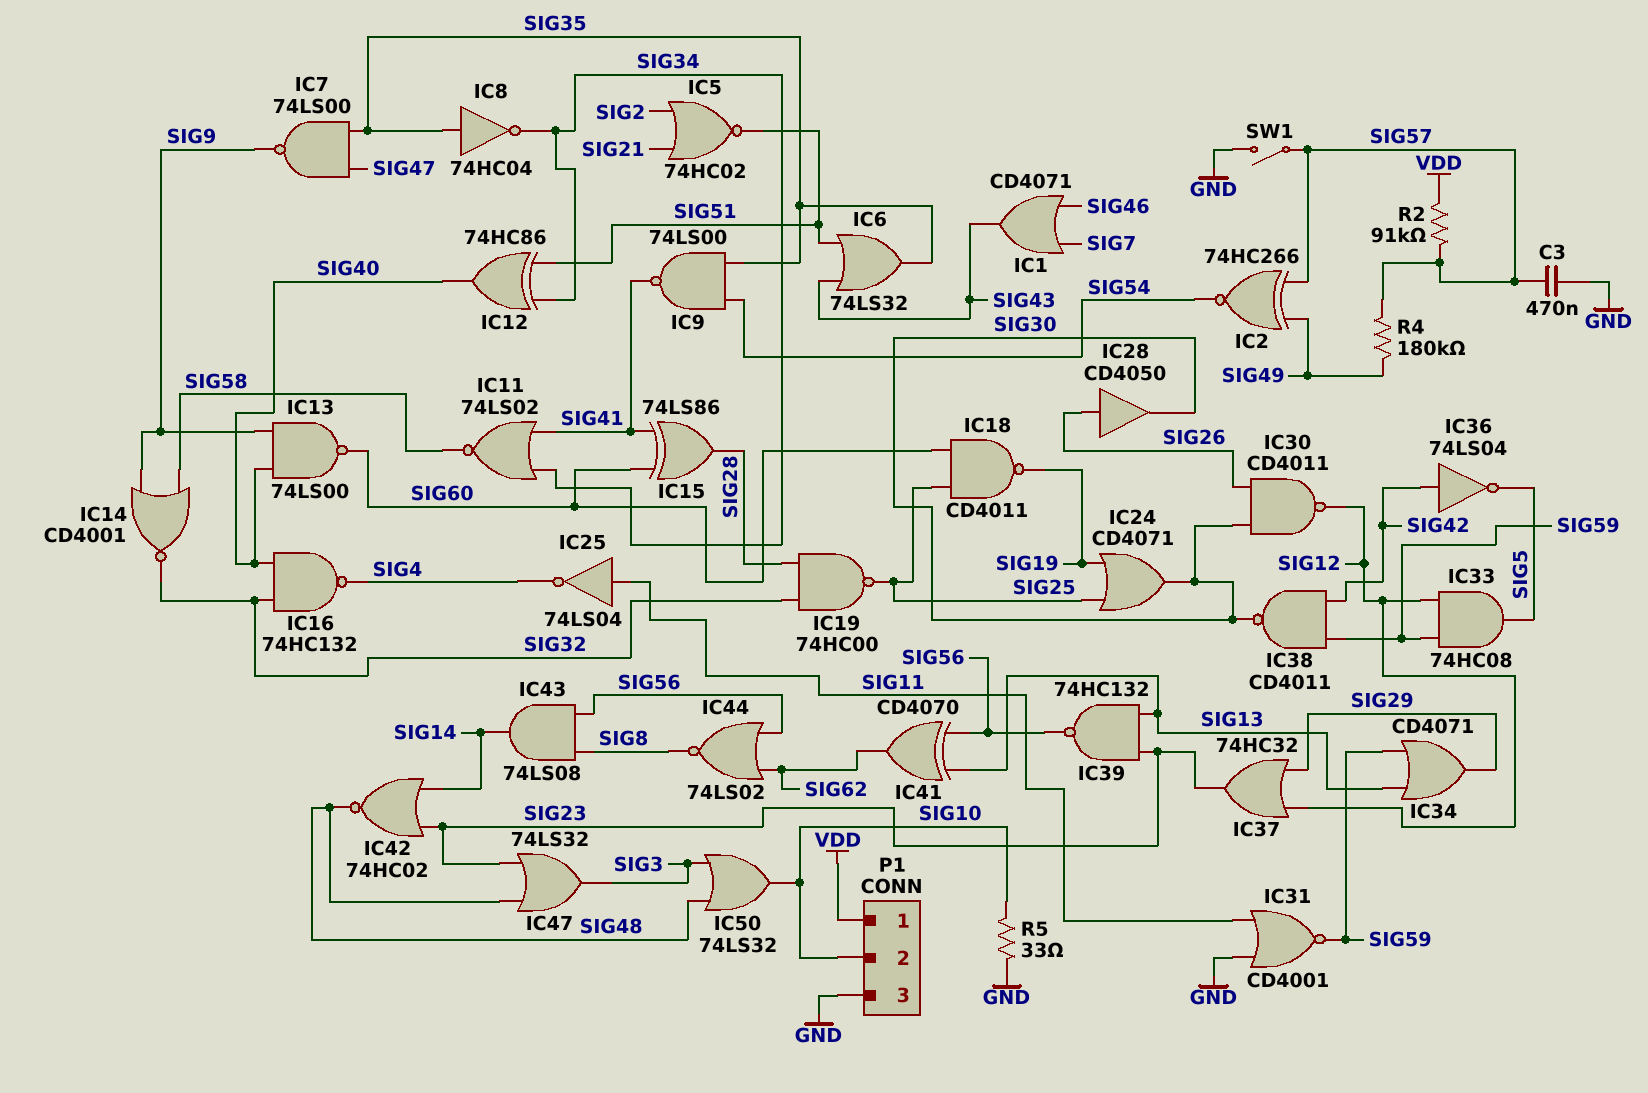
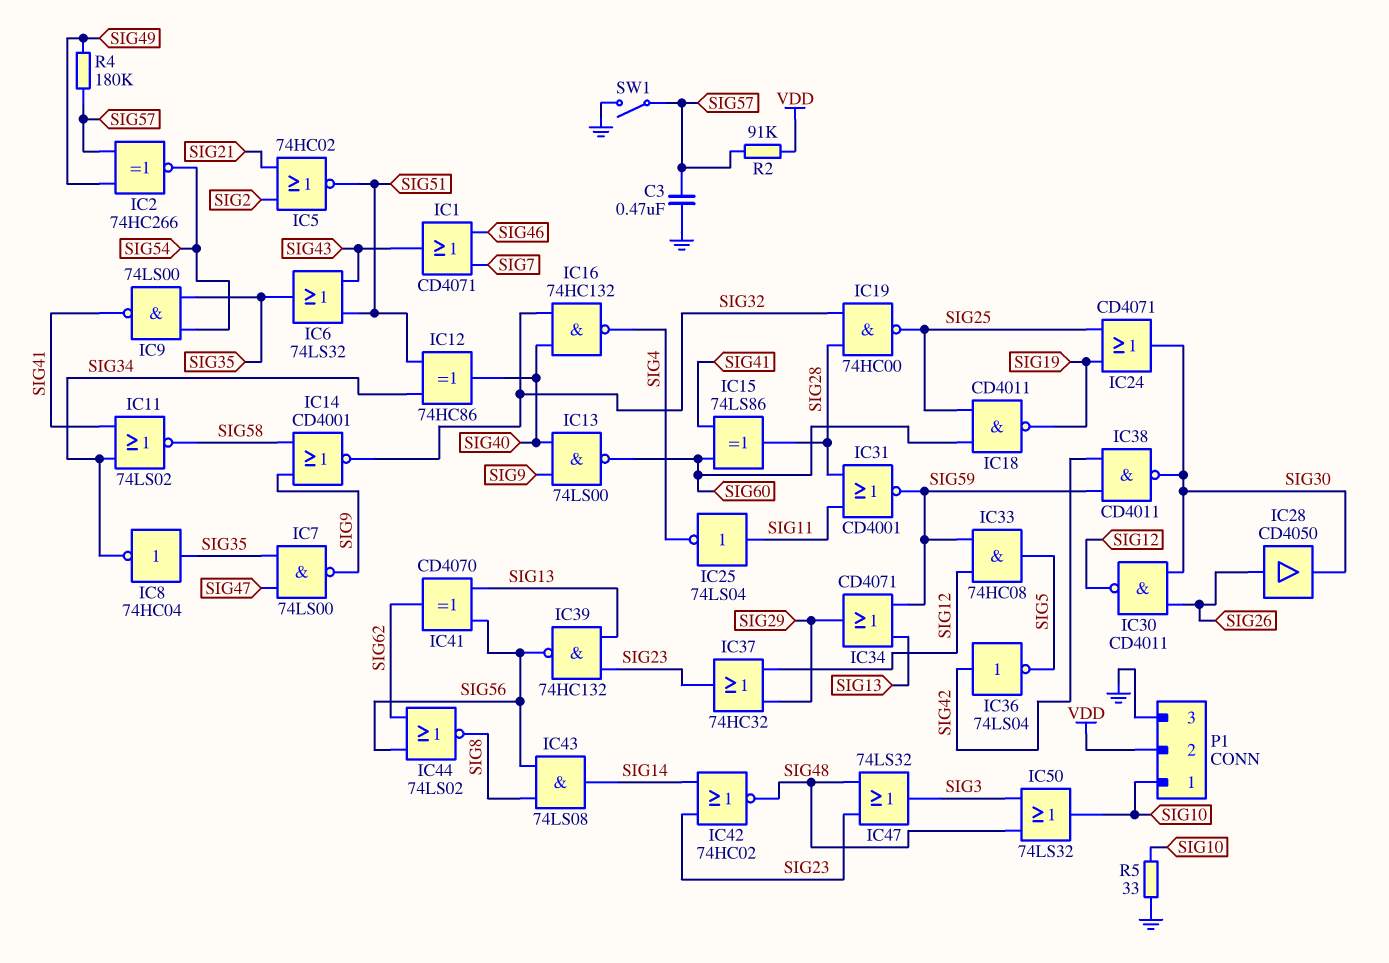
IC31: NOR CD4001 (in GND, in SIG11, out SIG59) -> NOR CD4001 (in SIG11, in SIG28, out SIG59)
P1 pin 1: VDD -> SIG10
P1 pin 2: SIG10 -> VDD

